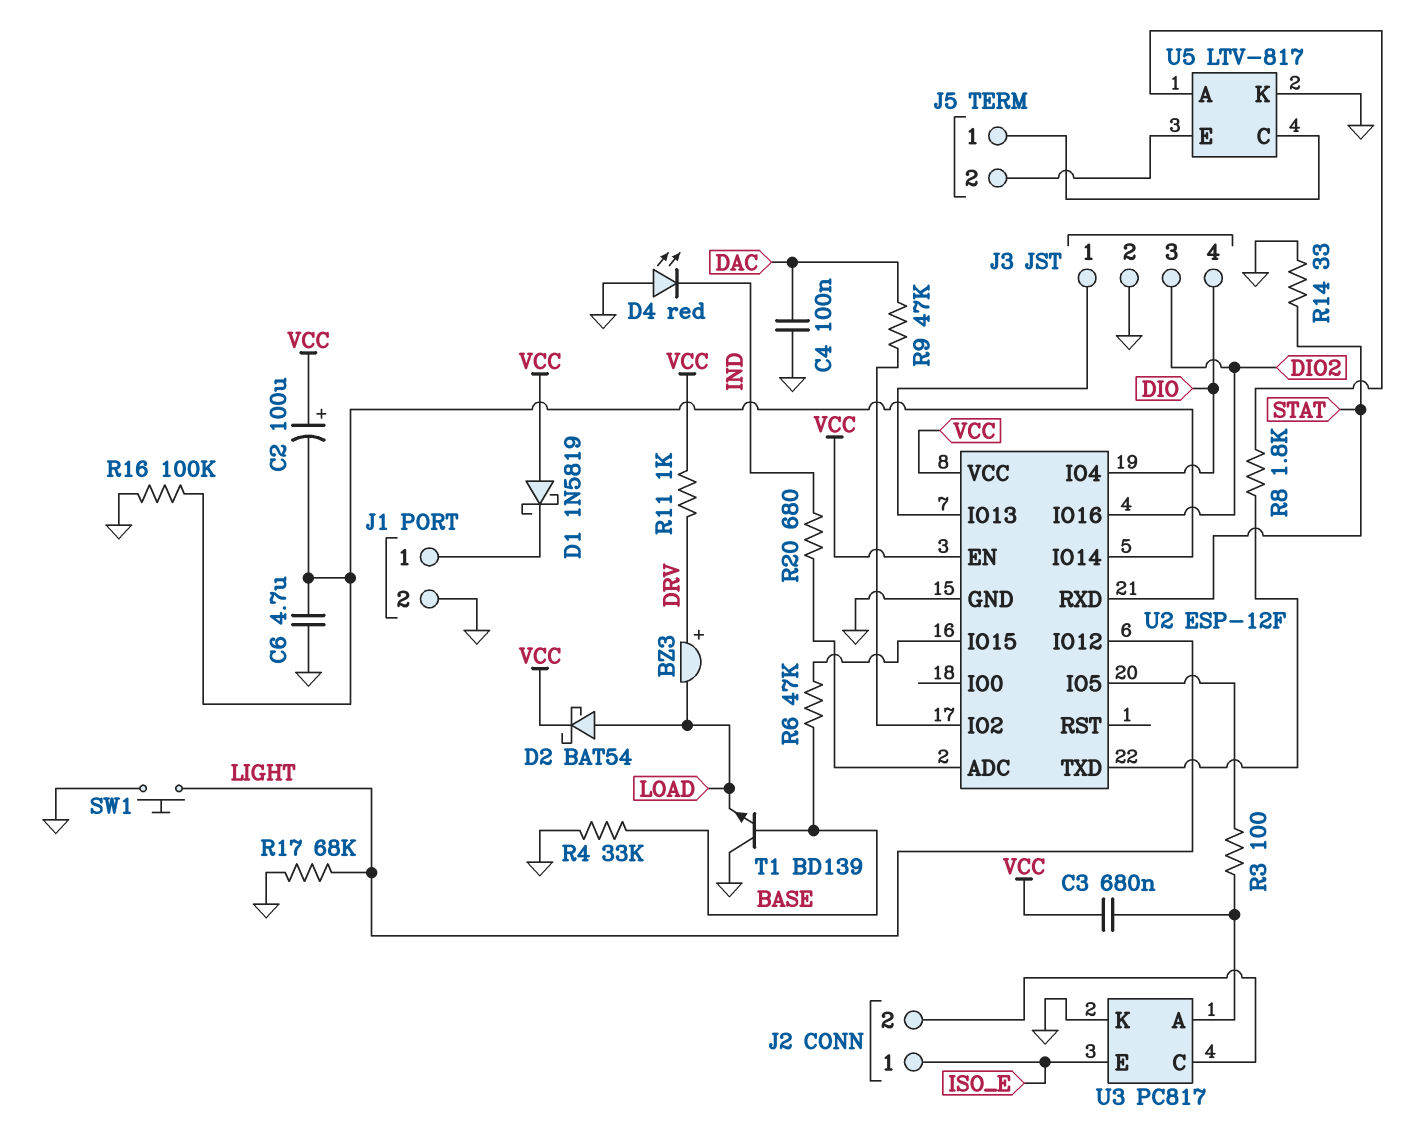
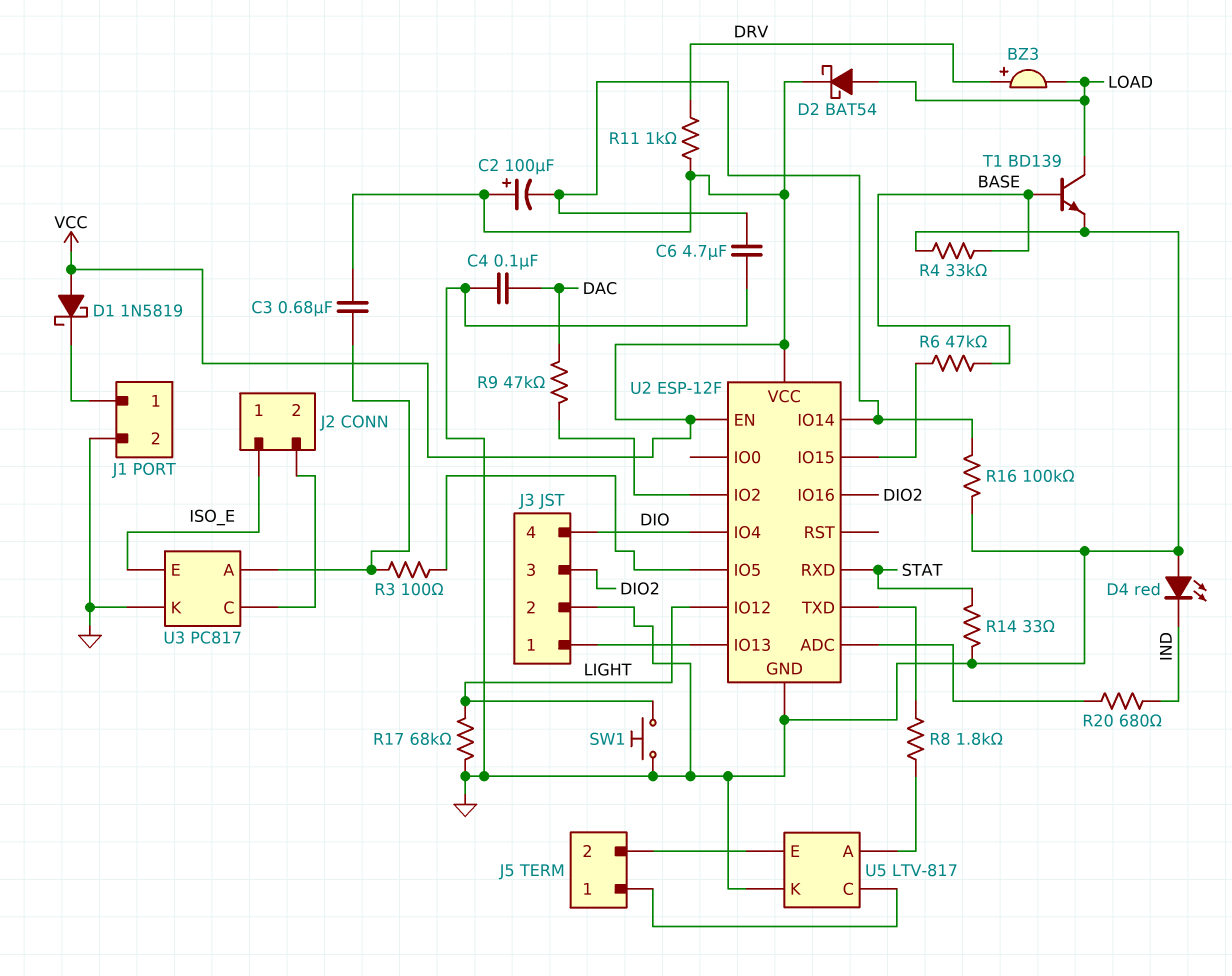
T1: NPN BD139 (B BASE, C GND, E LOAD) -> NPN BD139 (B BASE, C LOAD, E GND)

